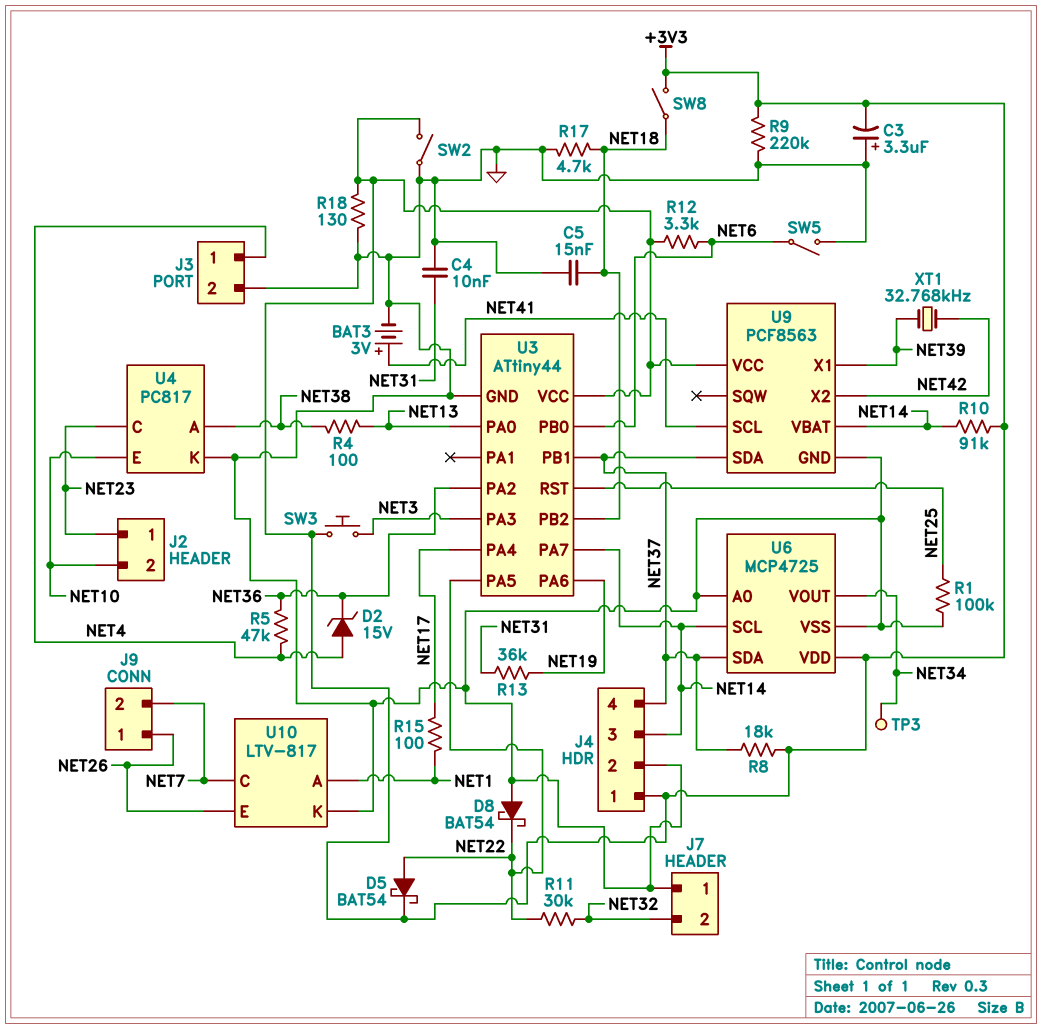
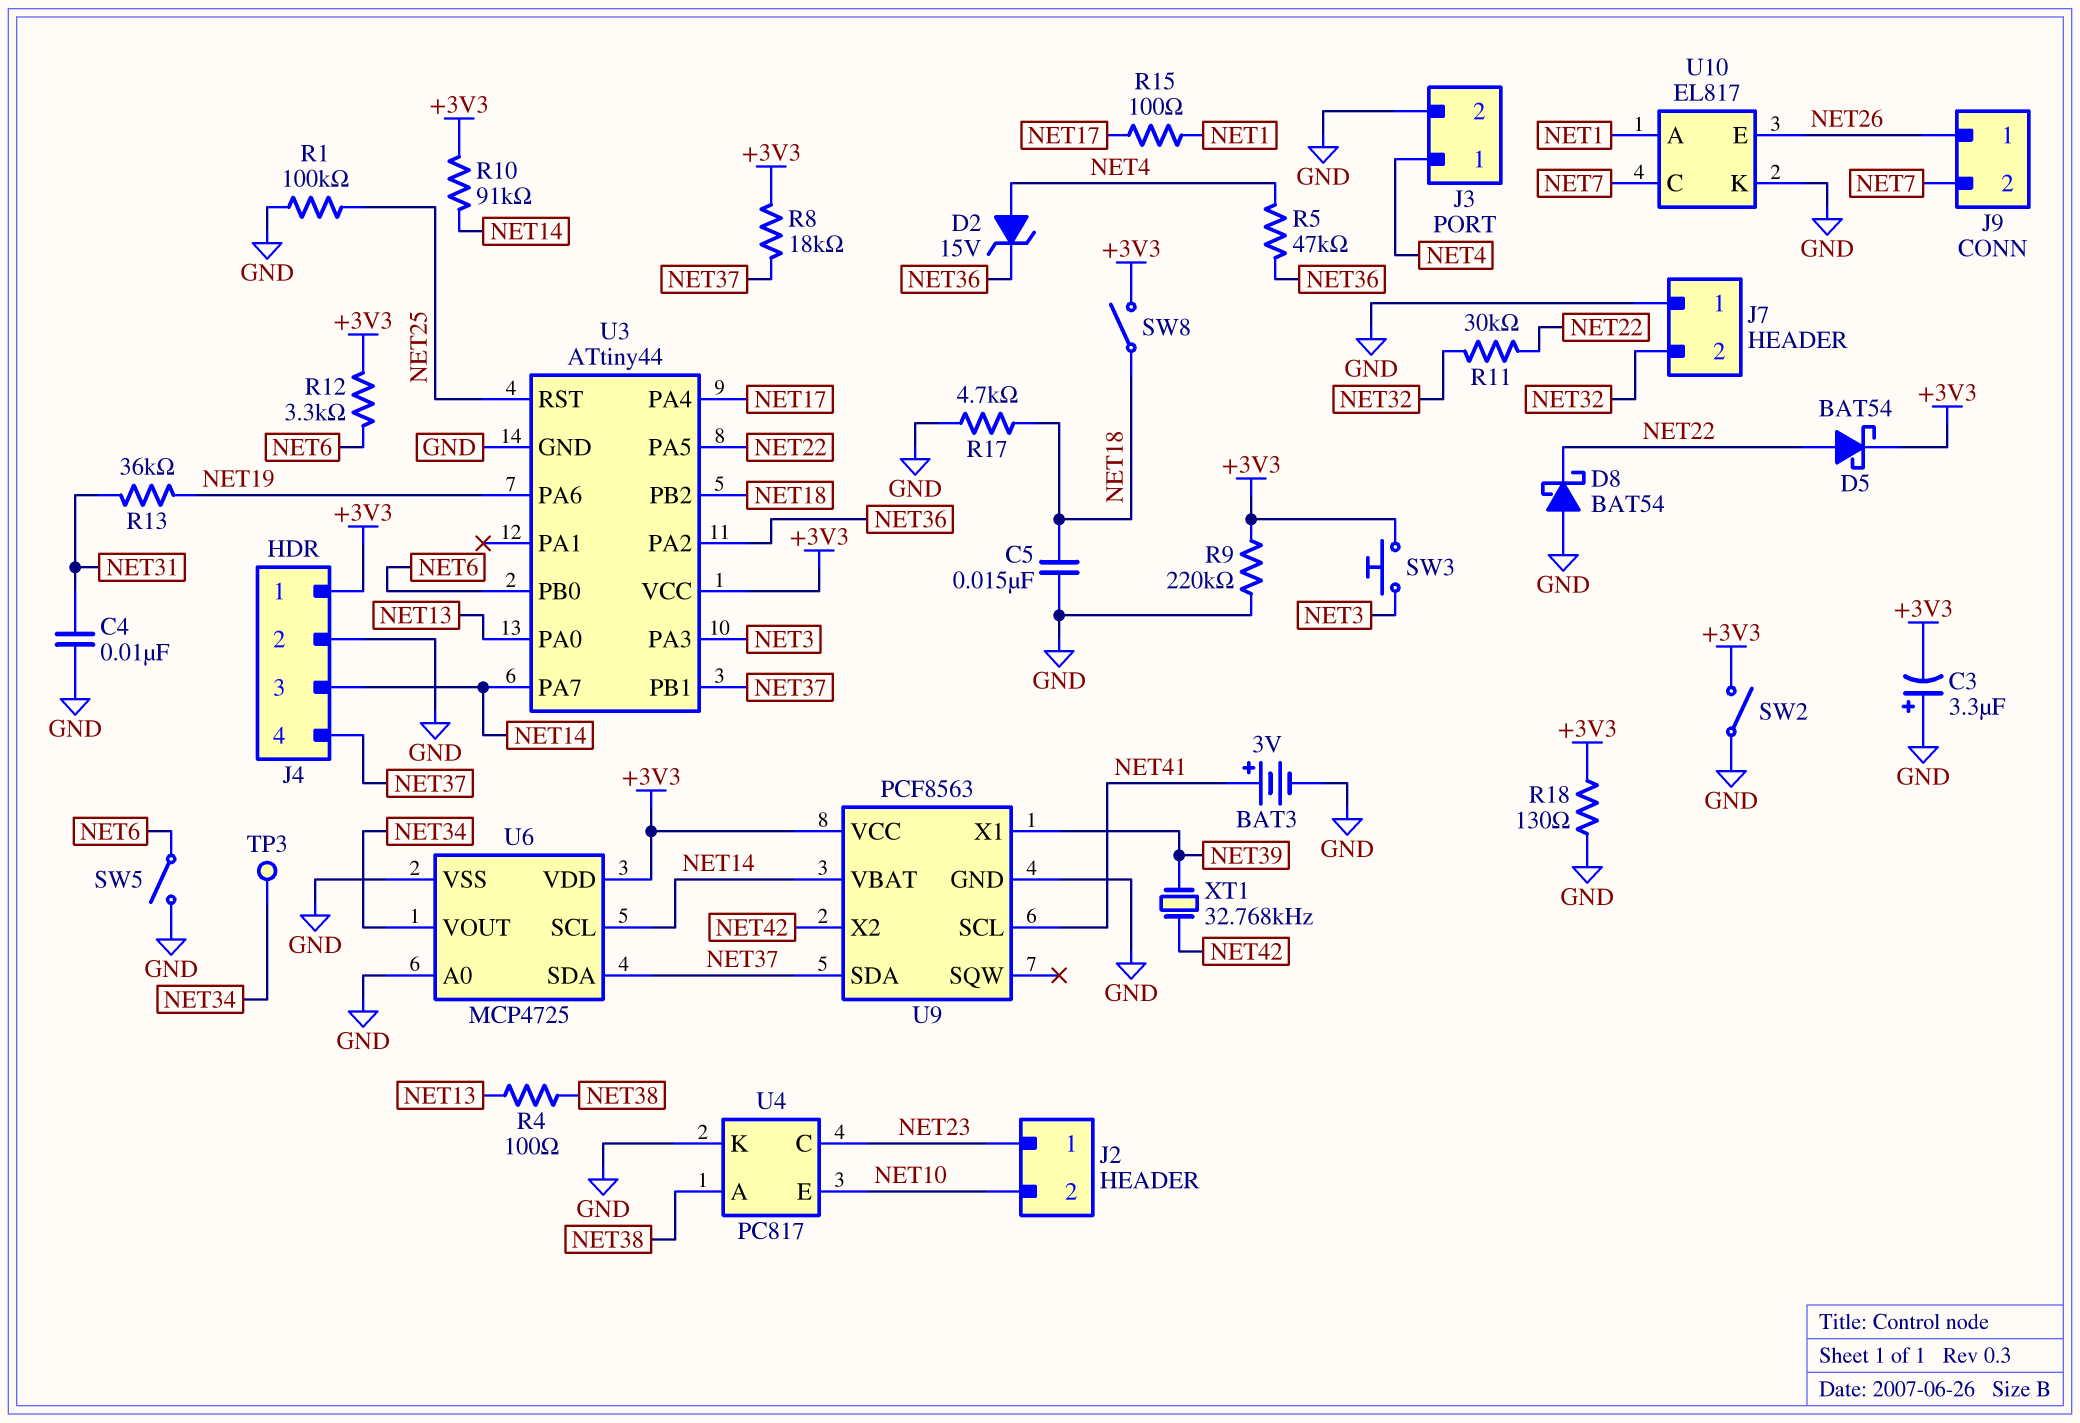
U10: LTV-817 -> EL817

